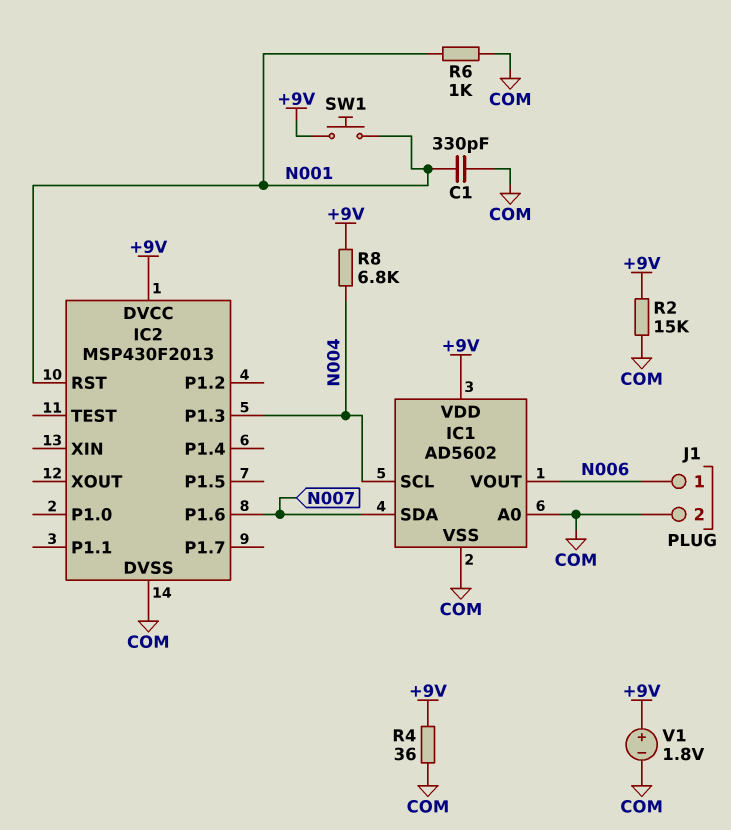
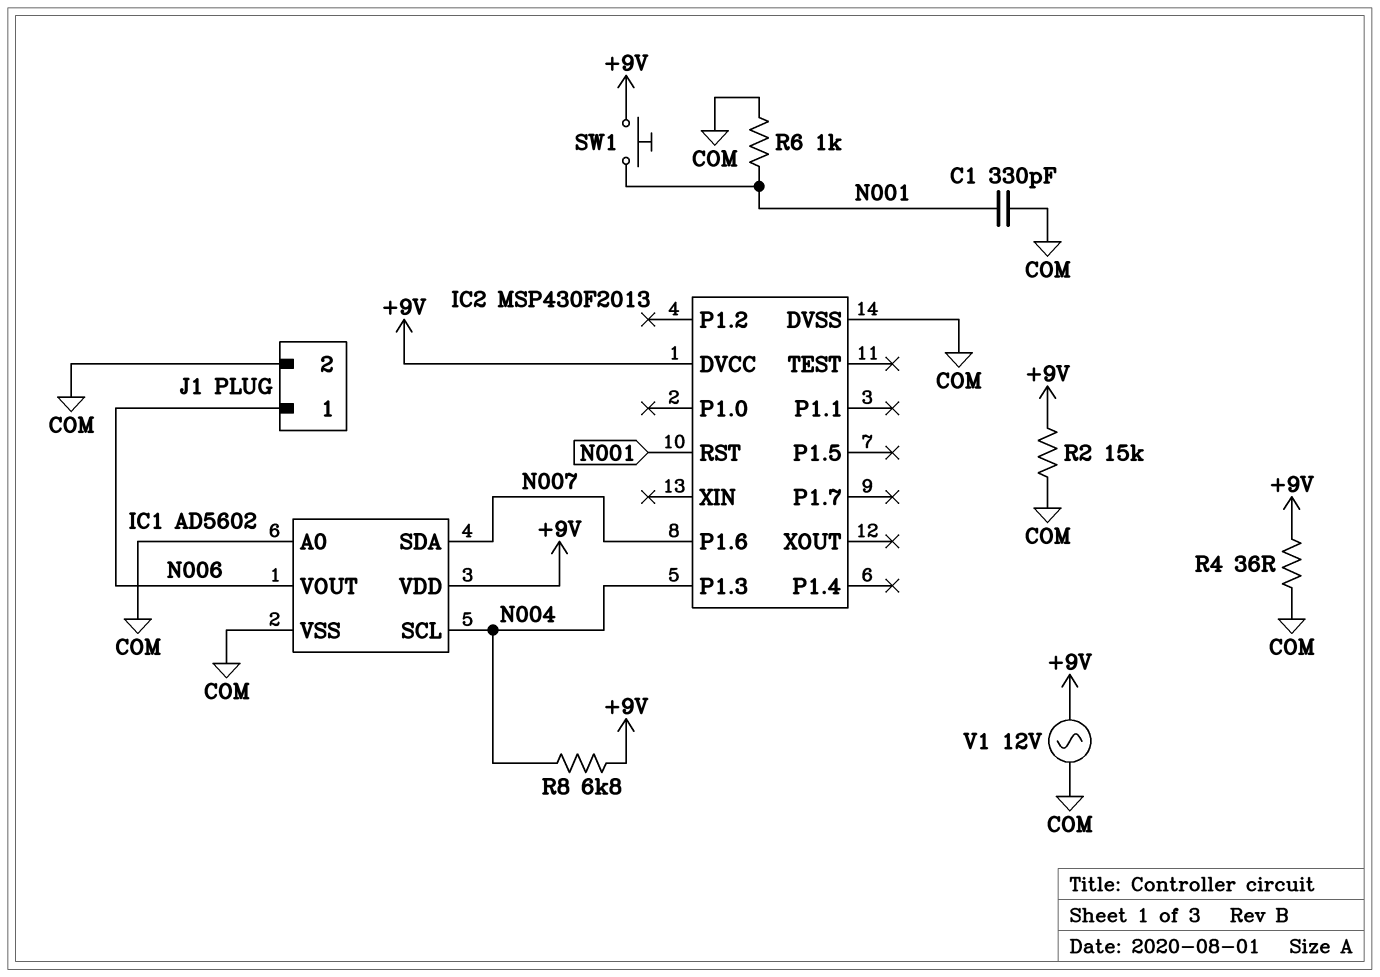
V1: 1.8V (plus +9V, minus COM) -> AC 12V (+9V, COM)

